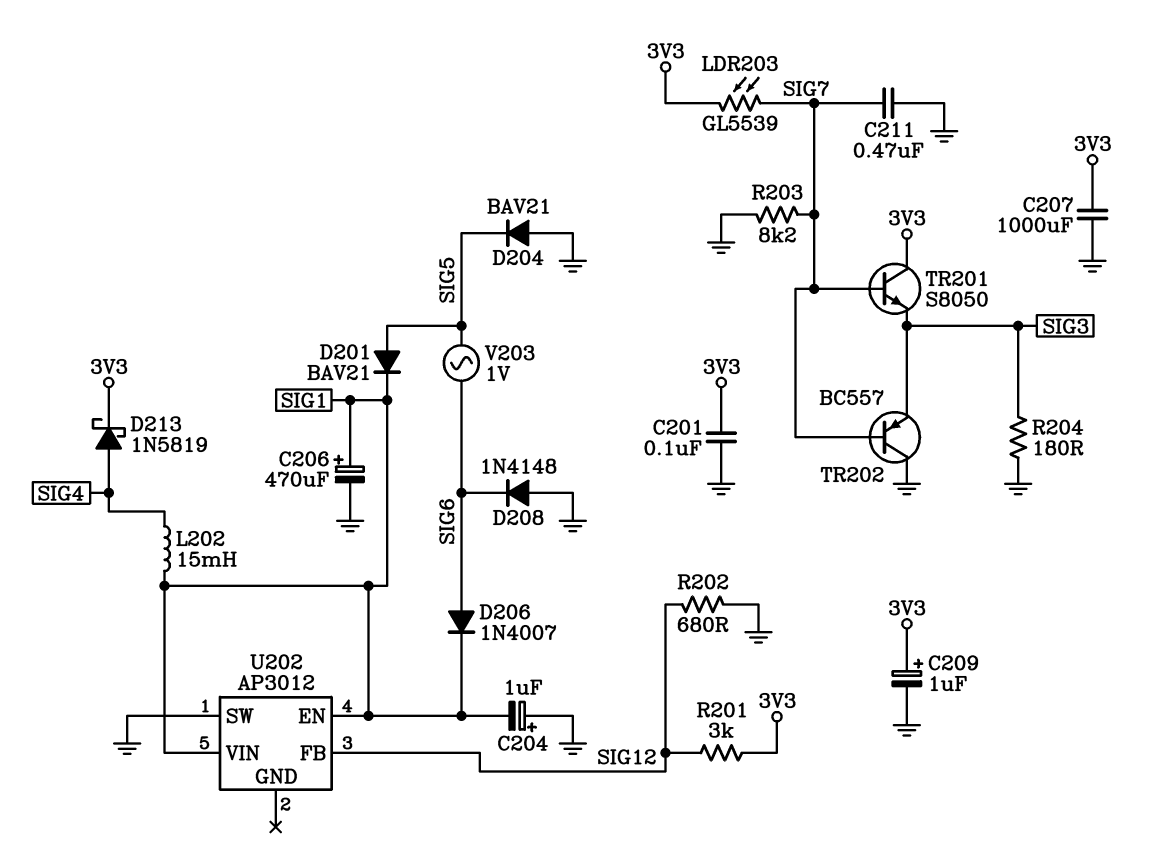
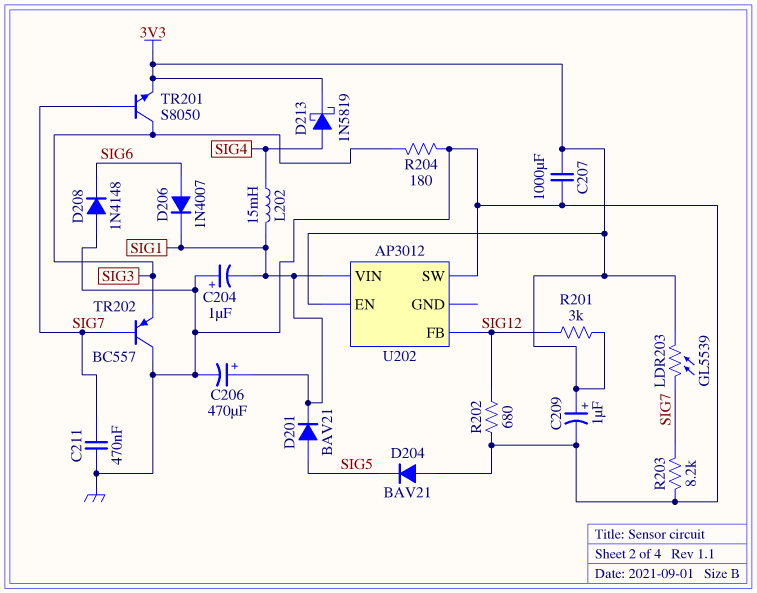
C201: 100nF (3V3, GND) -> none
TR201: NPN S8050 (B SIG7, C 3V3, E SIG3) -> NPN S8050 (B SIG7, C SIG3, E 3V3)
U202 pin EN: SIG1 -> 3V3
V203: AC 1V (SIG5, SIG6) -> none

